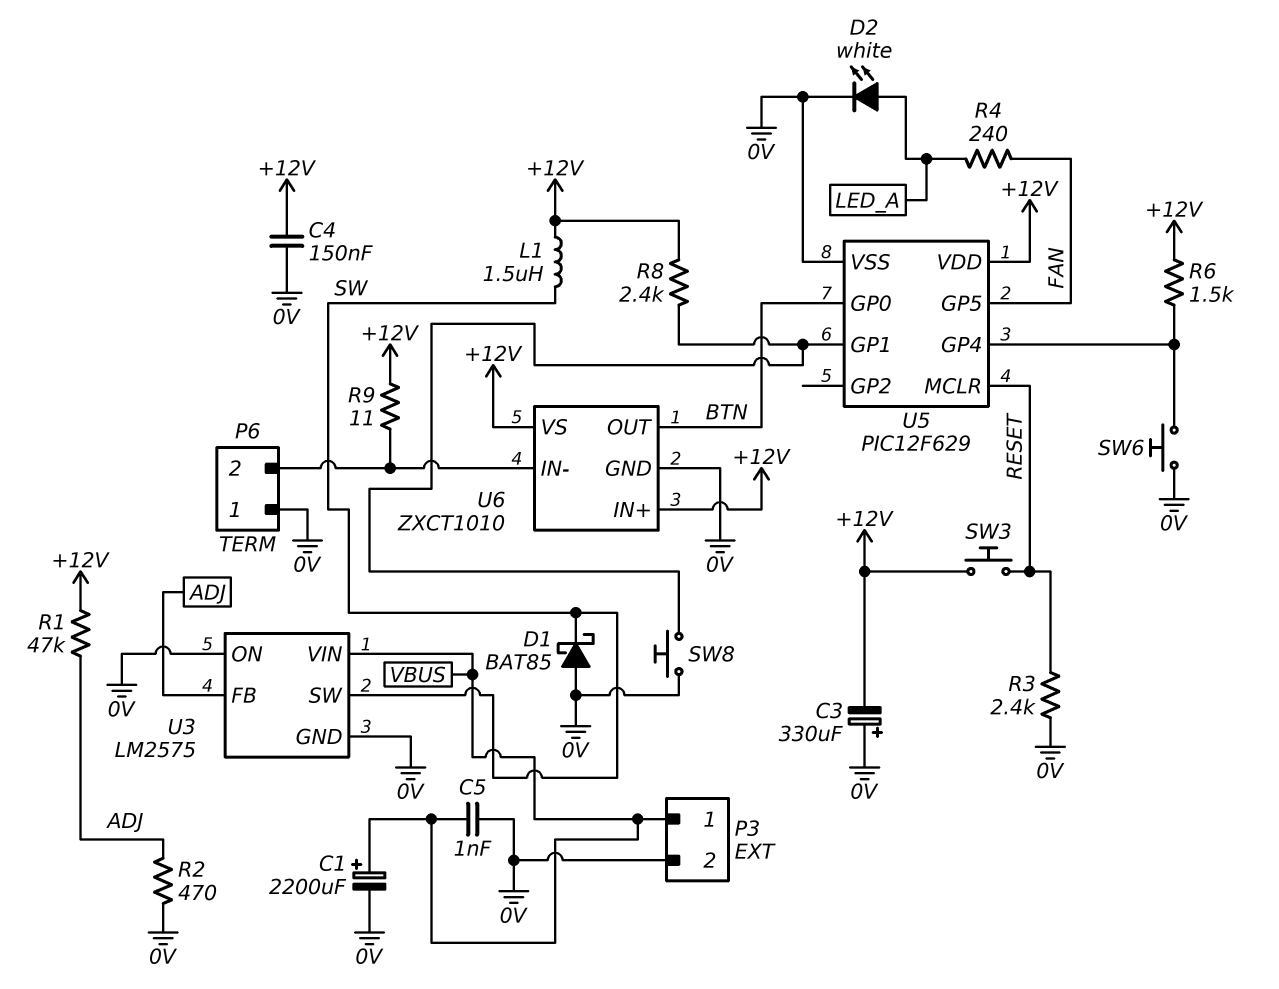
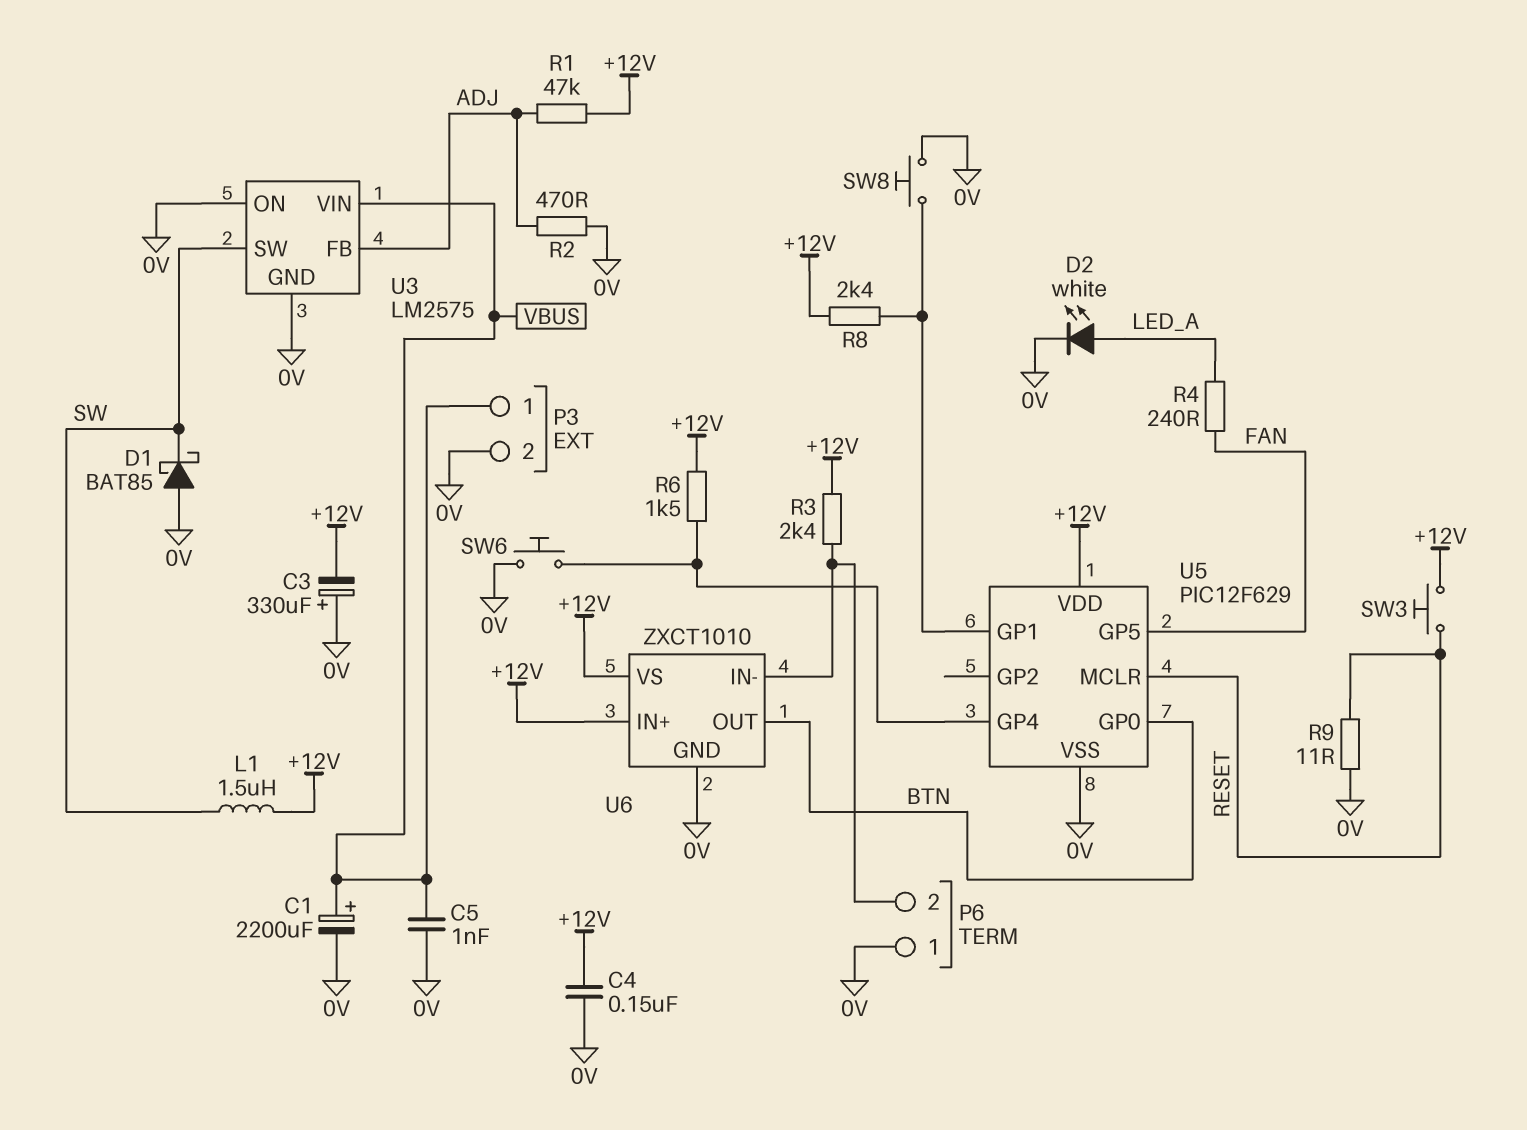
R3: 2.4k (0V, RESET) -> 2.4k (+12V, P6/2)
R9: 11 (+12V, P6/2) -> 11 (0V, RESET)

